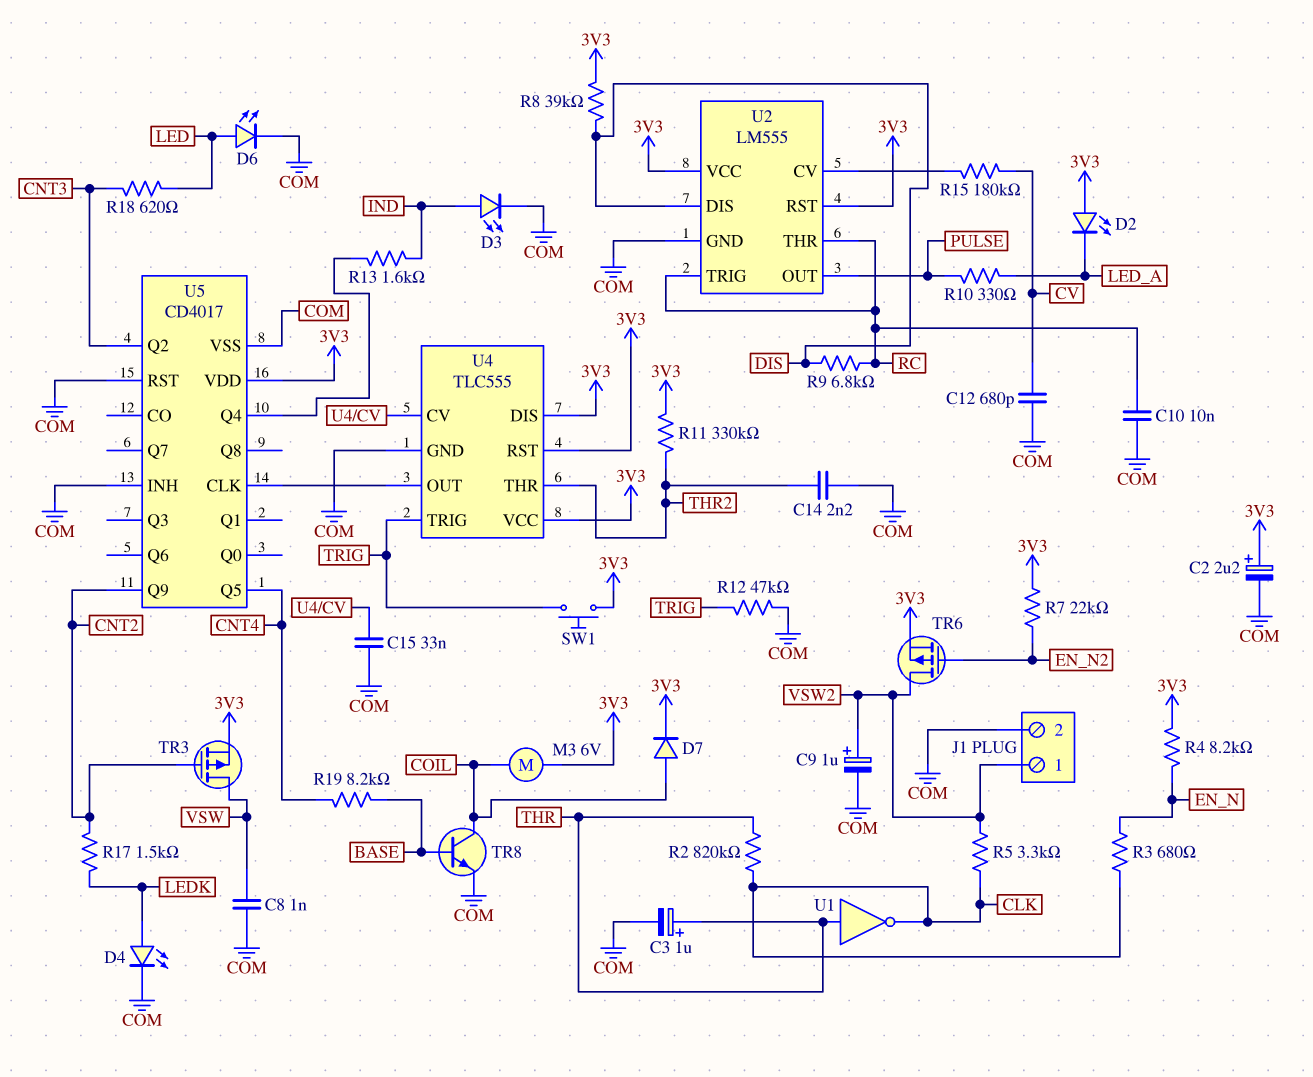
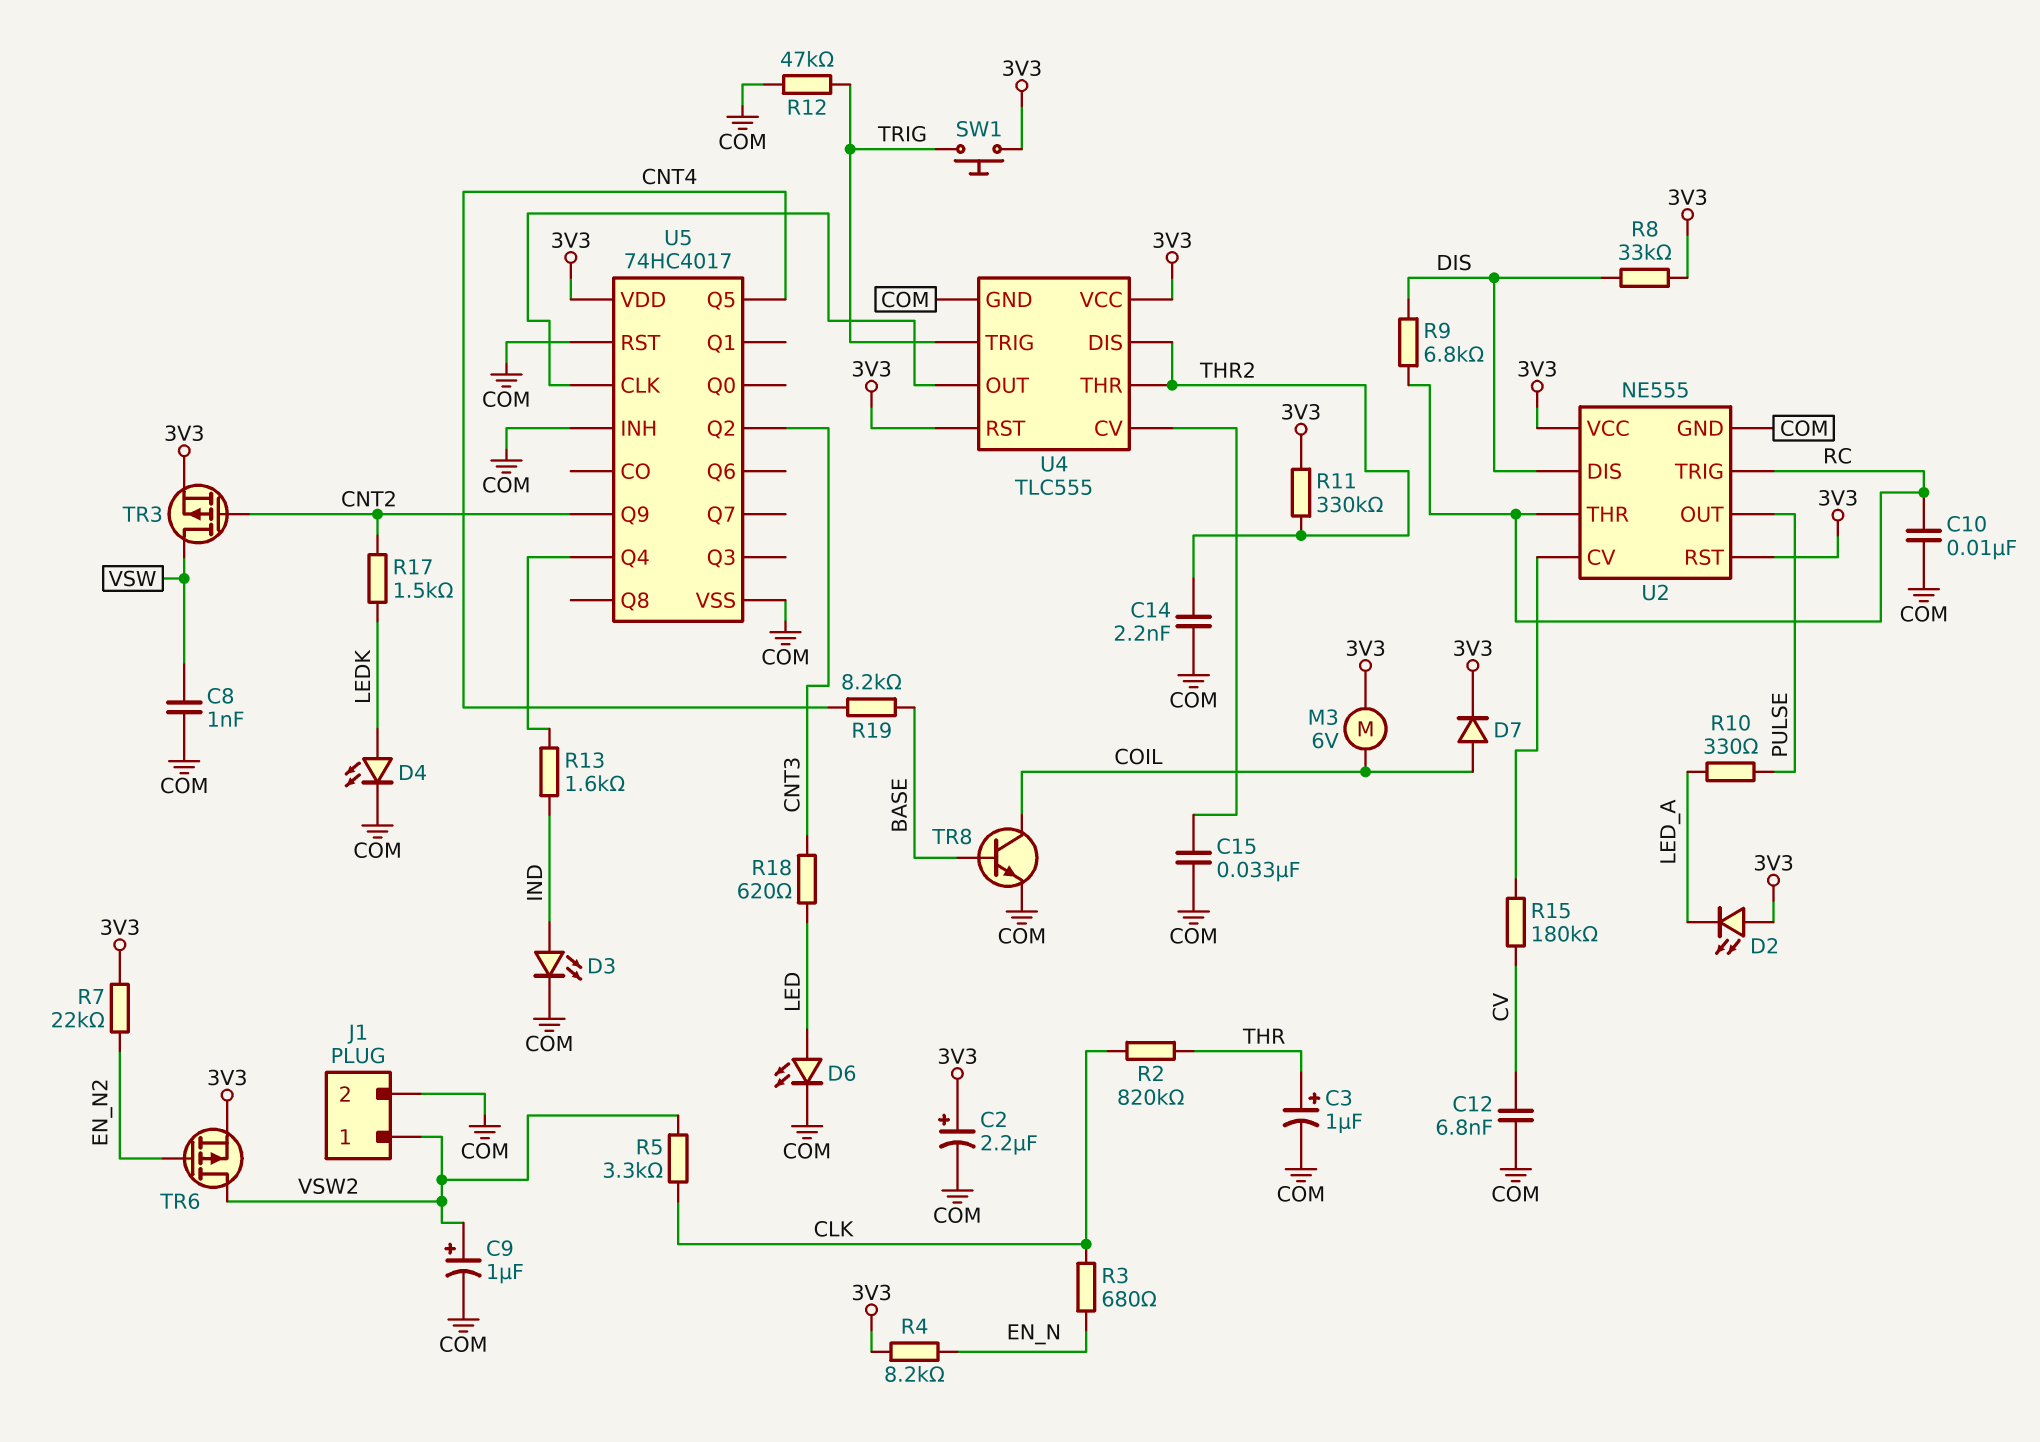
C12: 680pF (COM, CV) -> 6.8nF (COM, CV)
R8: 39k (3V3, DIS) -> 33k (3V3, DIS)
U1: NOT (in THR, out CLK) -> none
U2: LM555 -> NE555
U4 pin DIS: 3V3 -> THR2
U5: CD4017 -> 74HC4017

